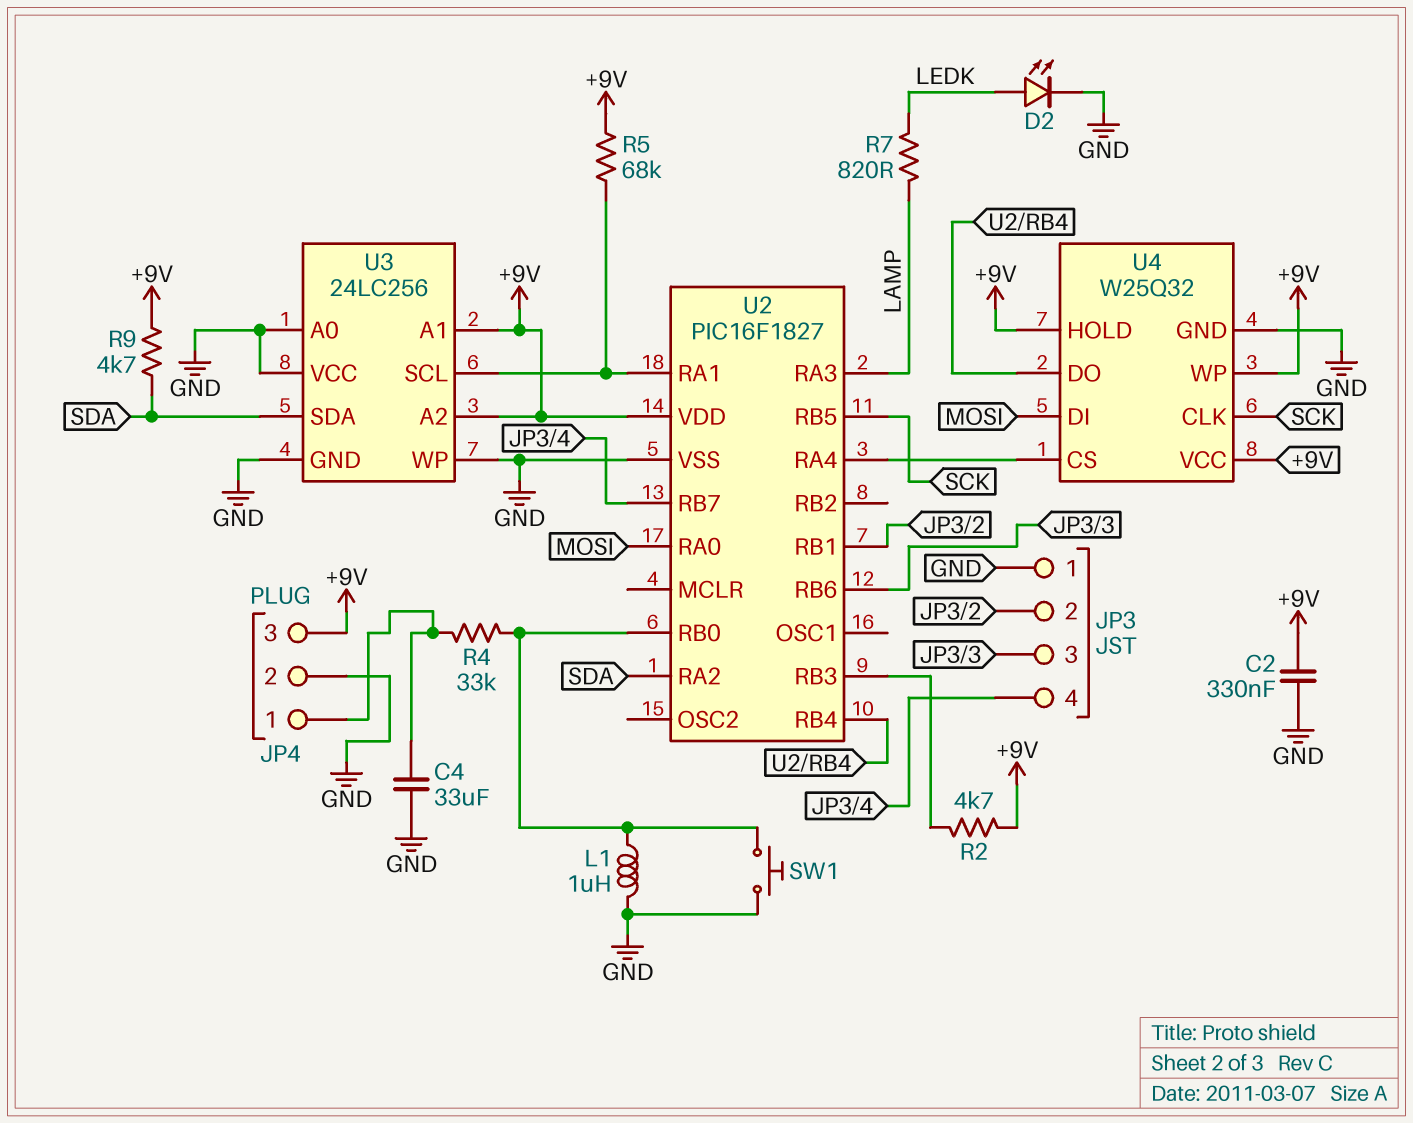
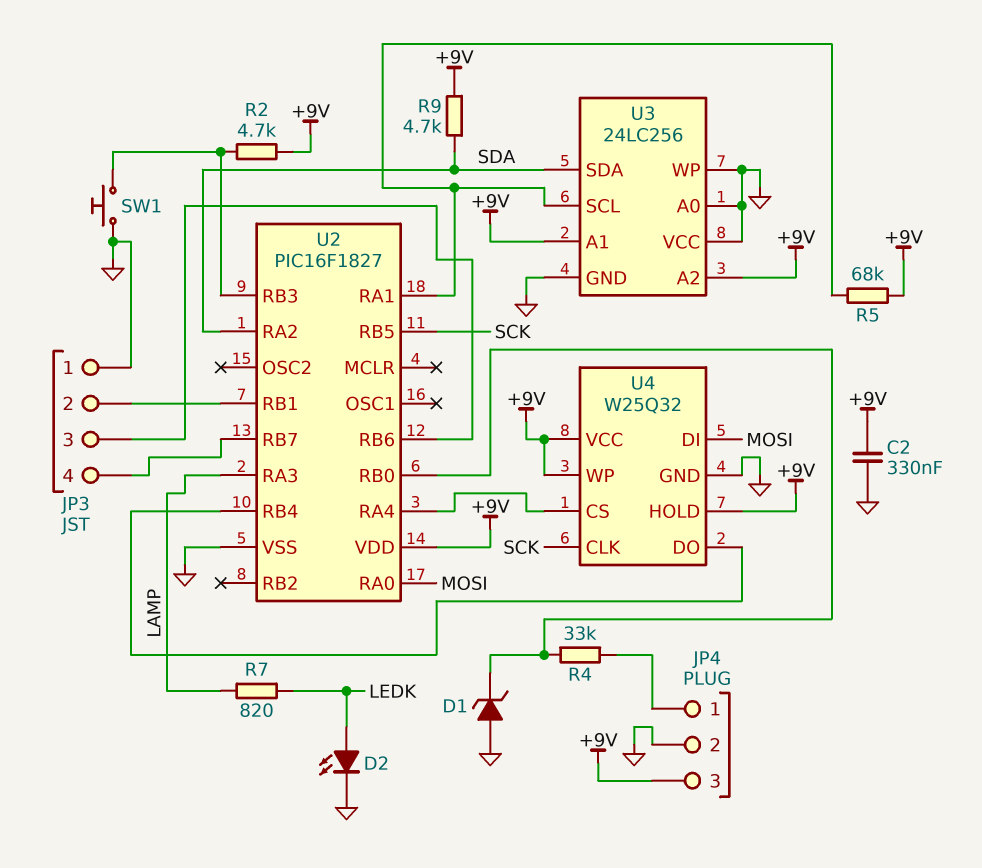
C4: 33uF (GND, JP4/1) -> none
D1: none -> zener (A GND, K U2/RB0)
L1: 1uH (GND, U2/RB0) -> none
SW1: button (GND, U2/RB0) -> button (GND, U2/RB3)

